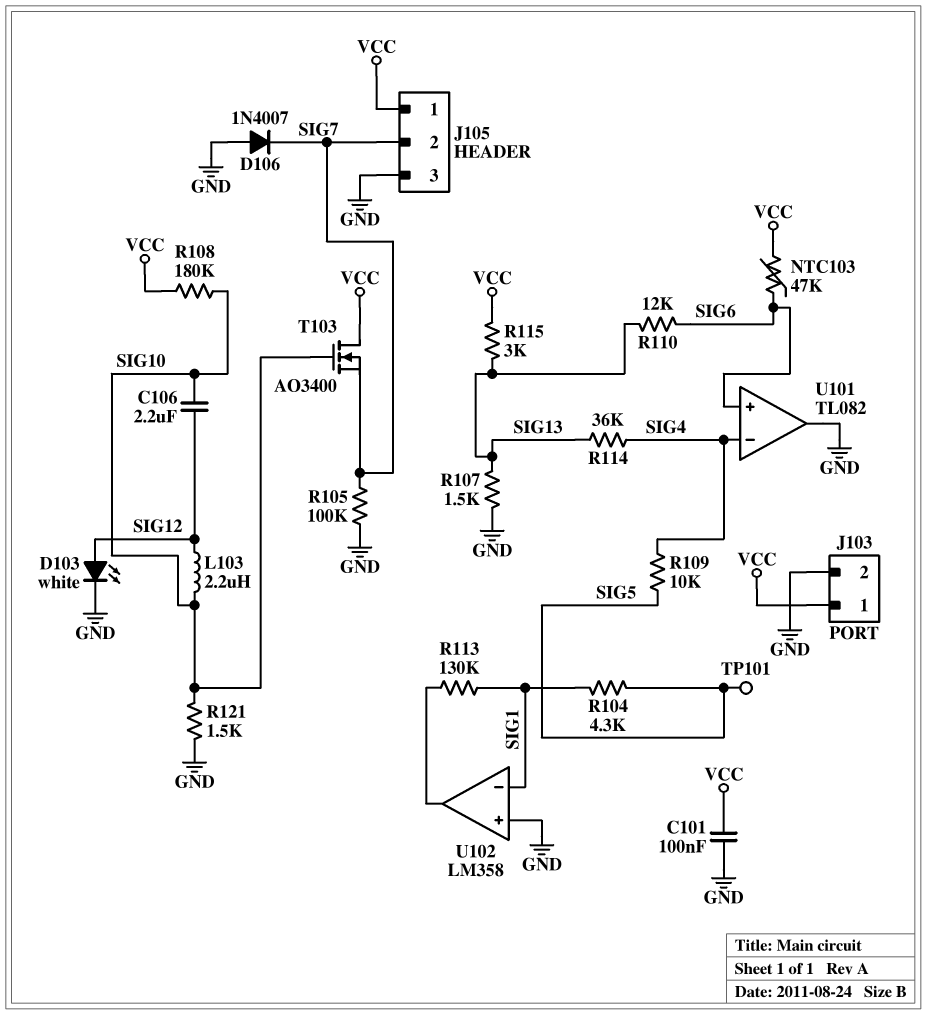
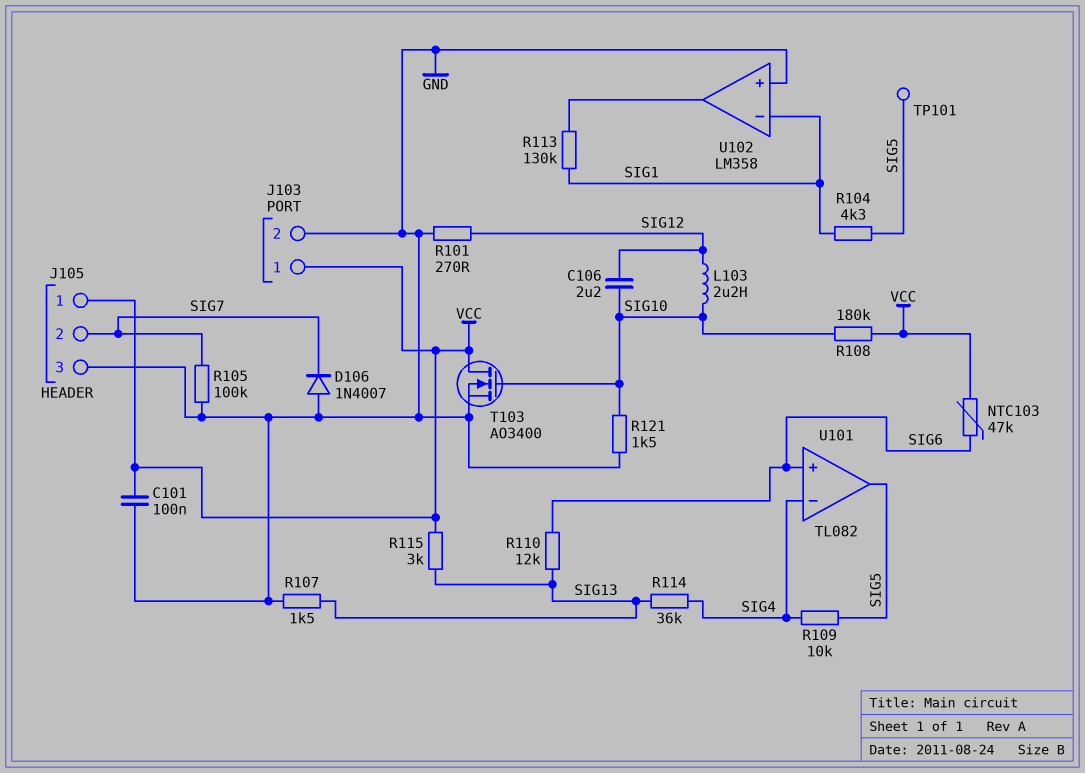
D103: LED white (A SIG12, K GND) -> none
R101: none -> 270 (GND, SIG12)
T103: NMOS AO3400 (G SIG10, D VCC, S SIG7) -> NMOS AO3400 (G SIG10, D VCC, S GND)
U101 pin out: GND -> SIG5

